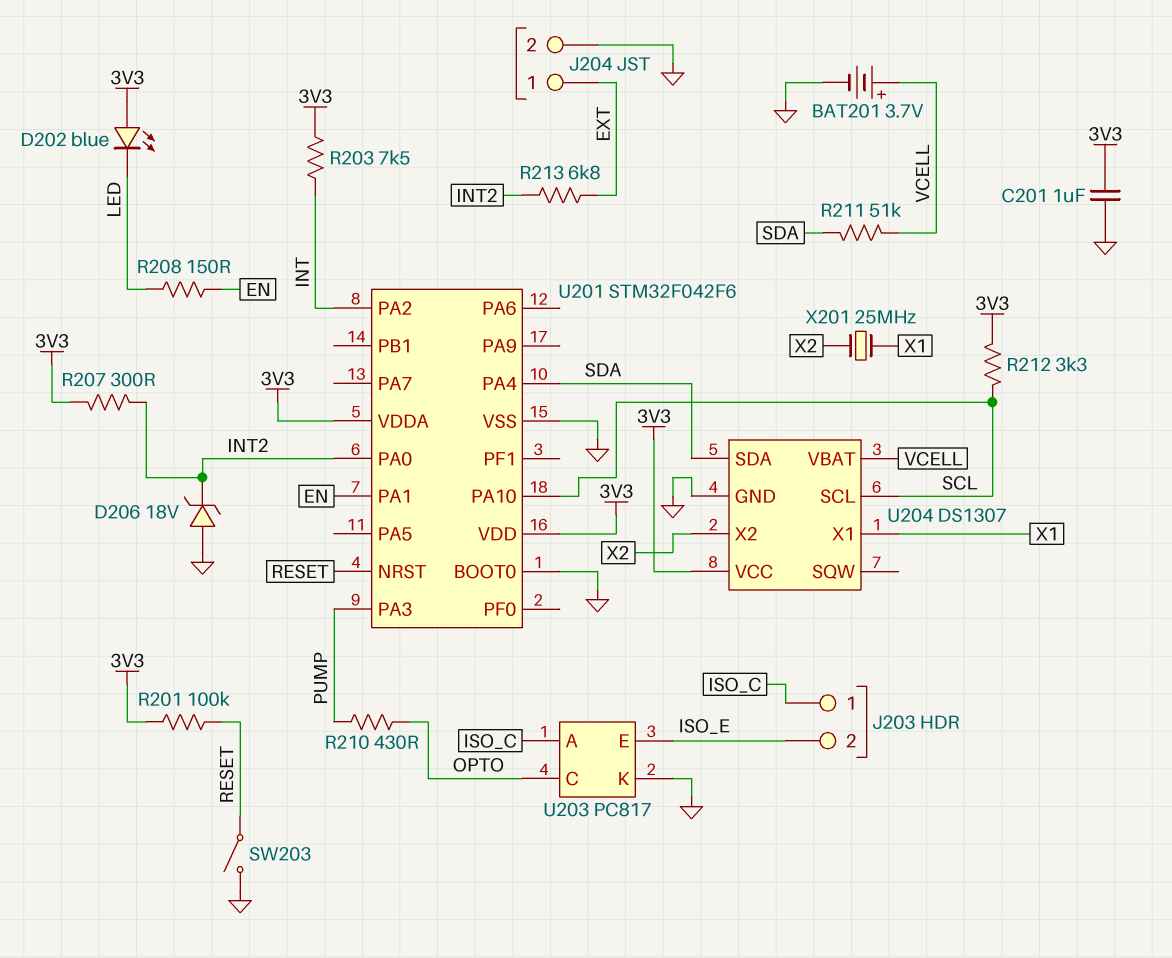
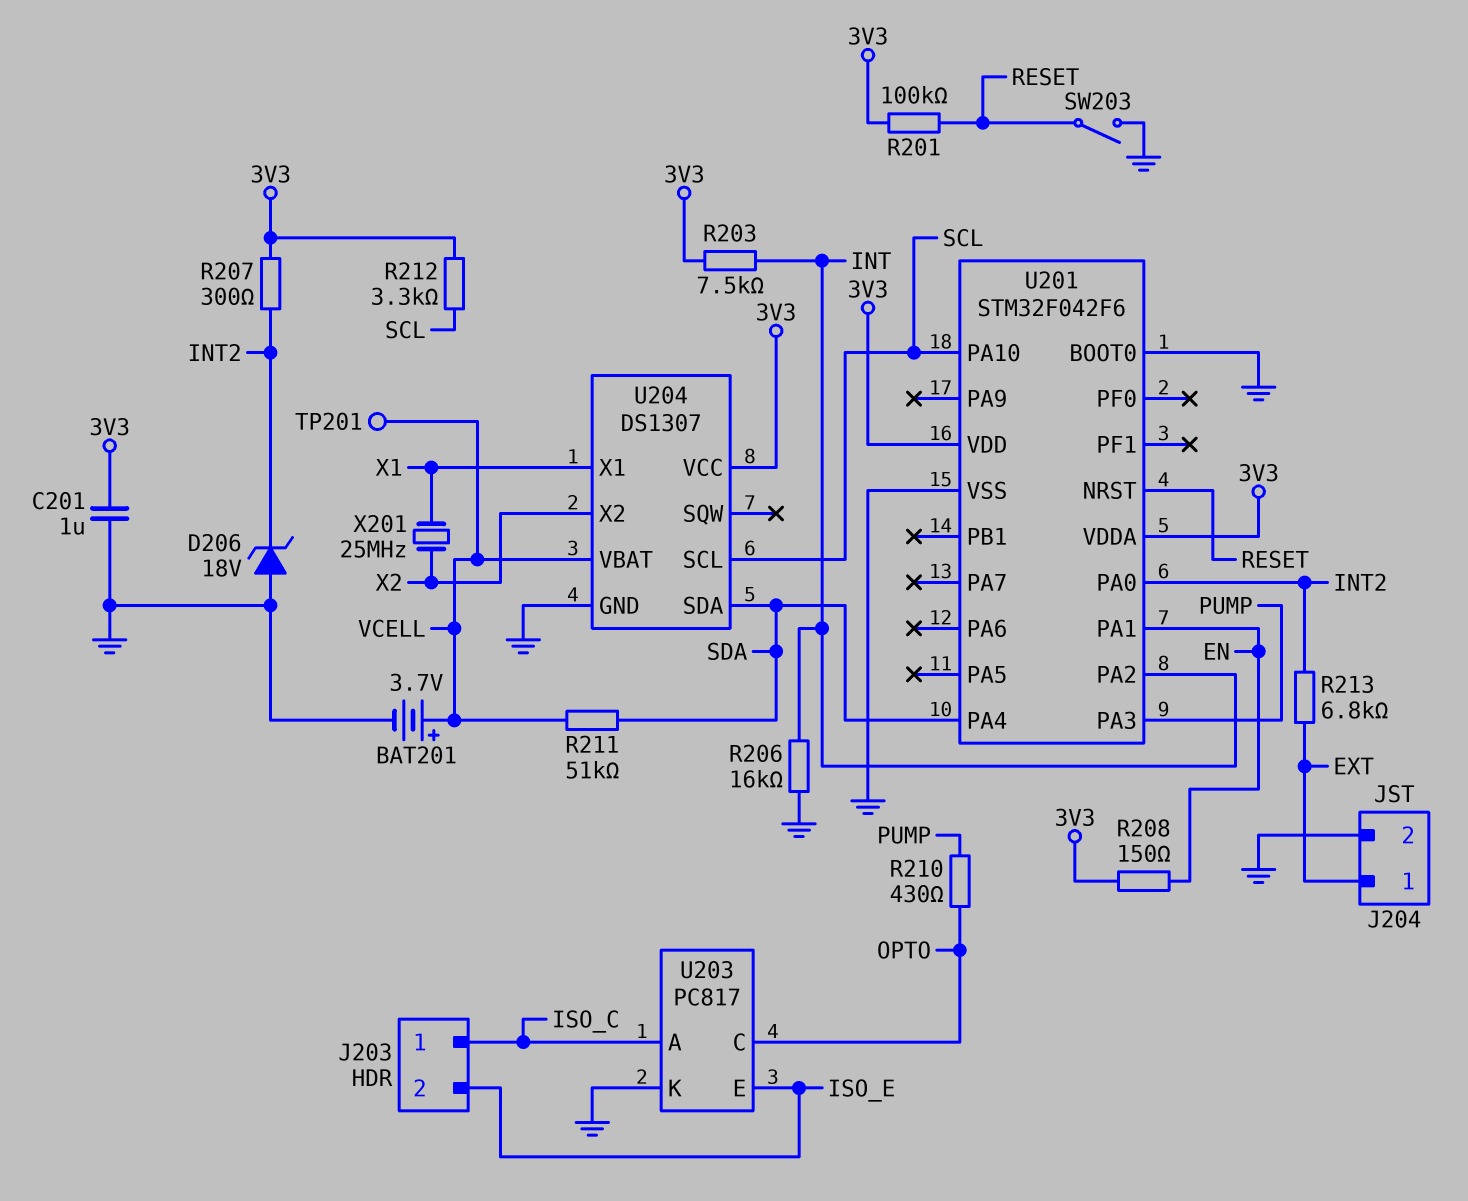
D202: LED blue (A 3V3, K LED) -> none
R206: none -> 16k (GND, INT)
R208: 150 (EN, LED) -> 150 (3V3, EN)
TP201: none -> test point (VCELL)

